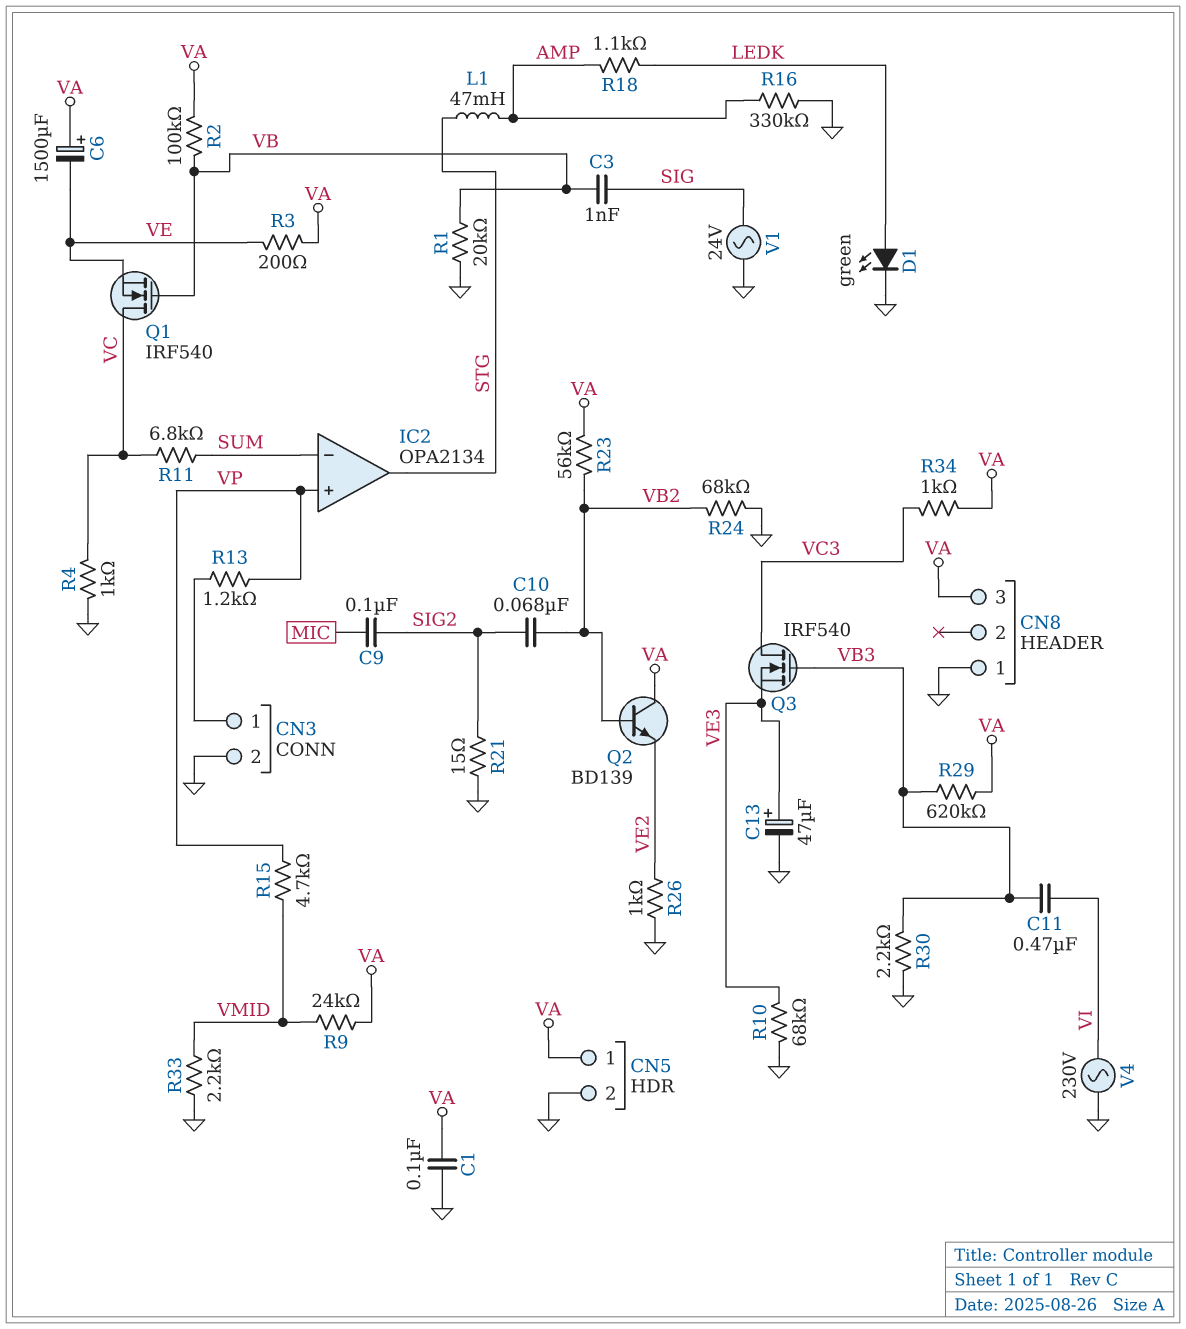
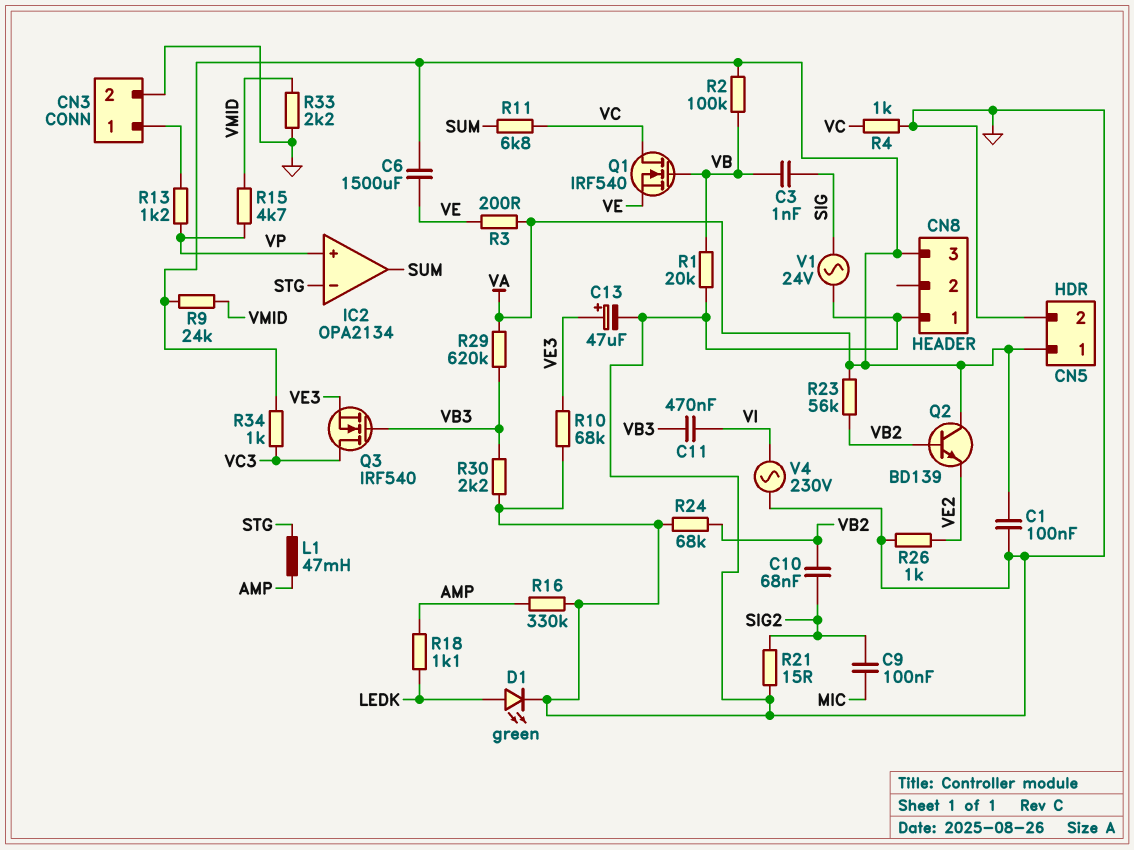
C6: 1500uF (plus VA, minus VE) -> 1500uF (VA, VE)
IC2 pin in-: SUM -> STG
IC2 pin out: STG -> SUM

